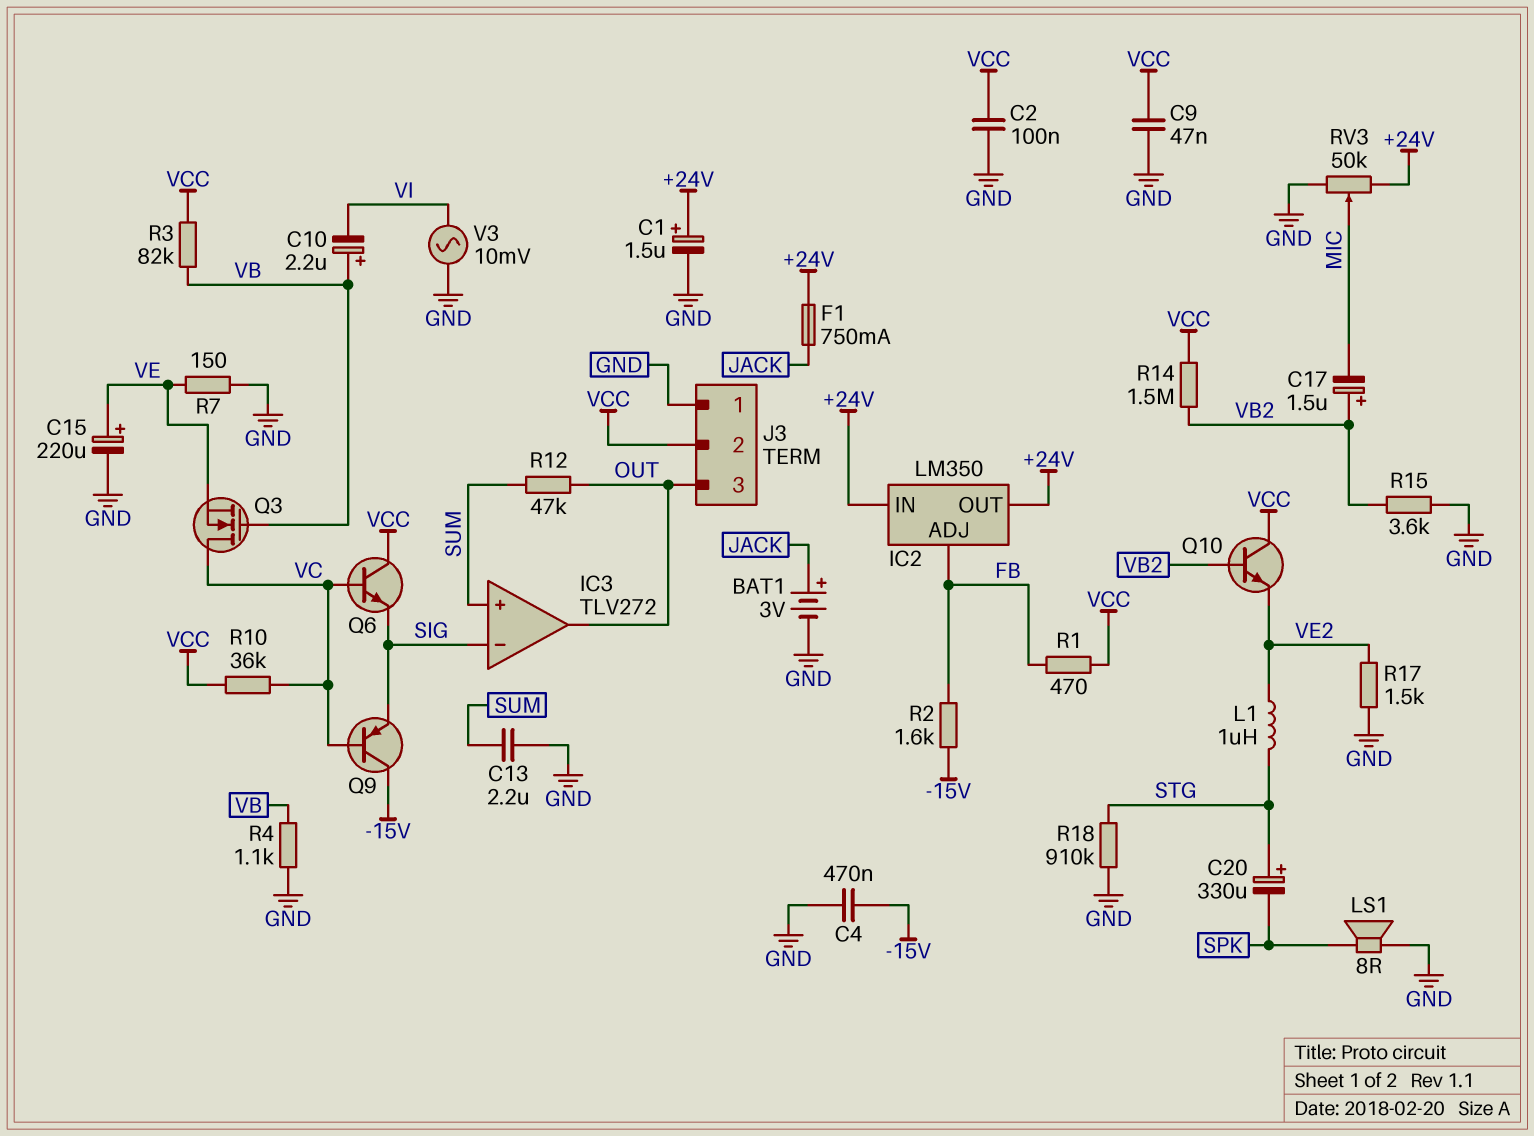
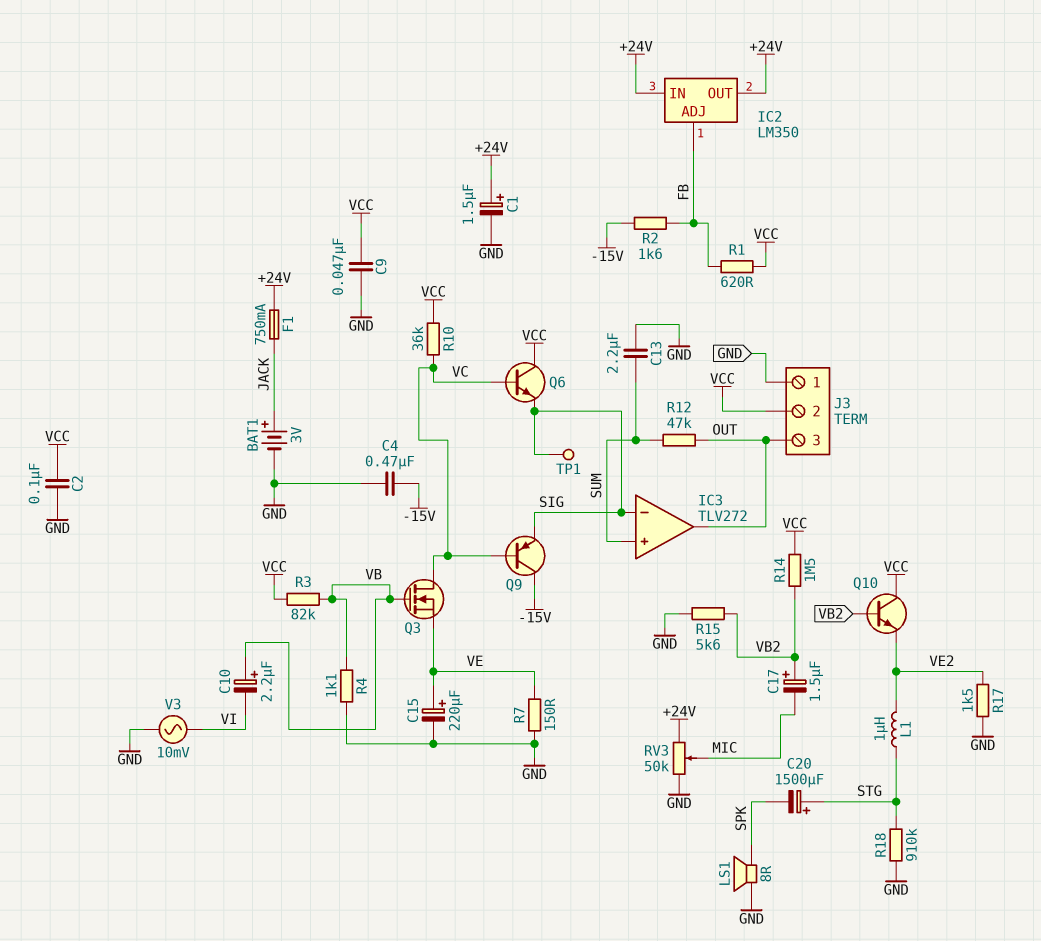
C20: 330uF (plus STG, minus SPK) -> 1500uF (plus STG, minus SPK)
R1: 470 (FB, VCC) -> 620 (FB, VCC)
R15: 3.6k (GND, VB2) -> 5.6k (GND, VB2)
TP1: none -> test point (SIG)

